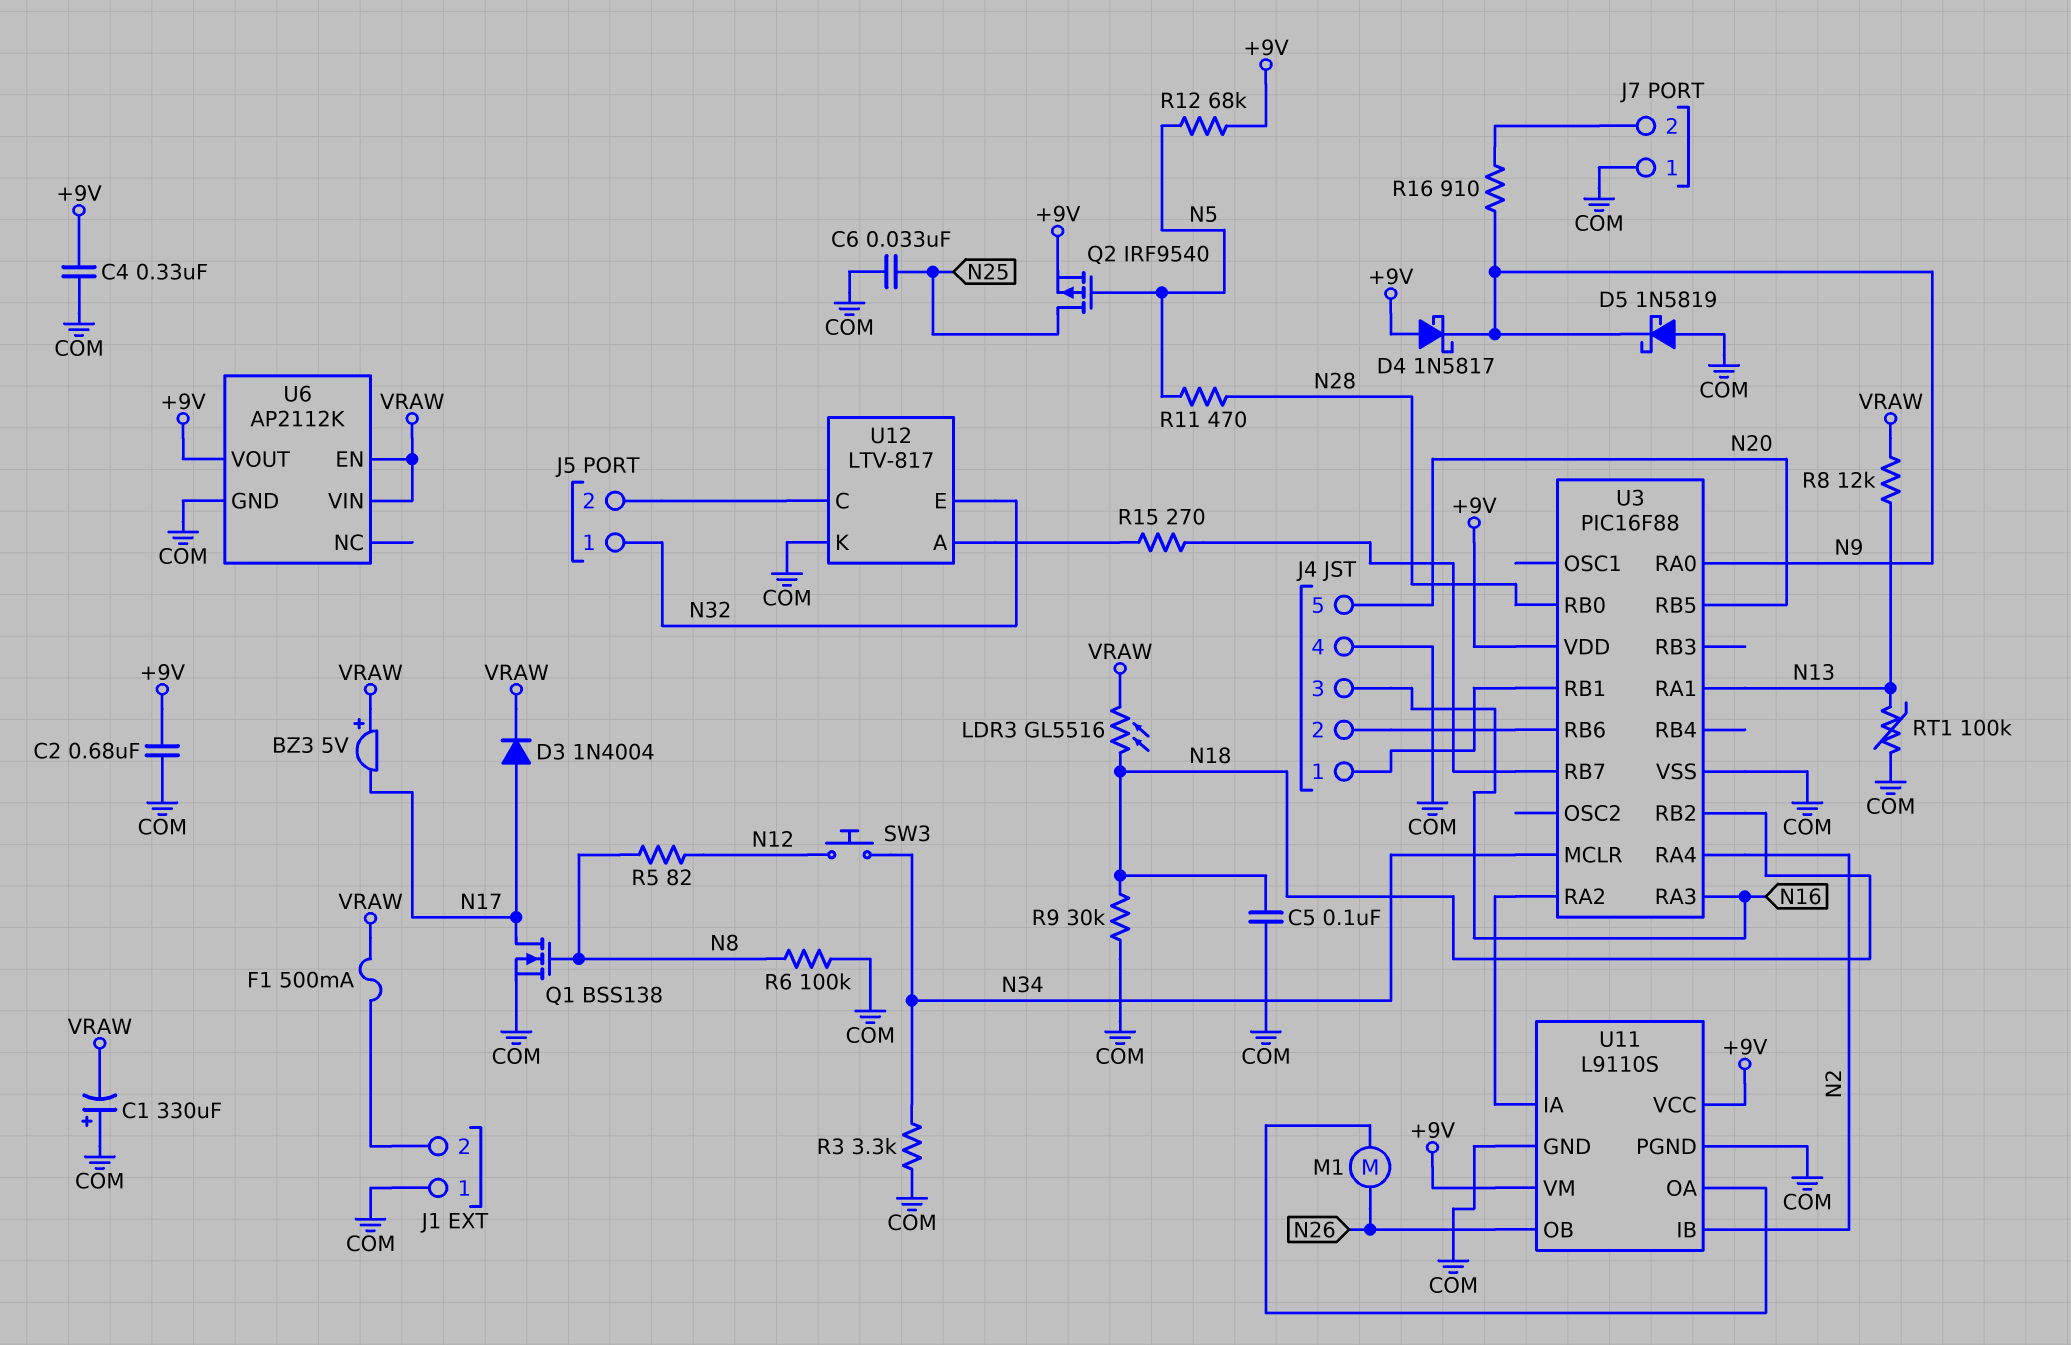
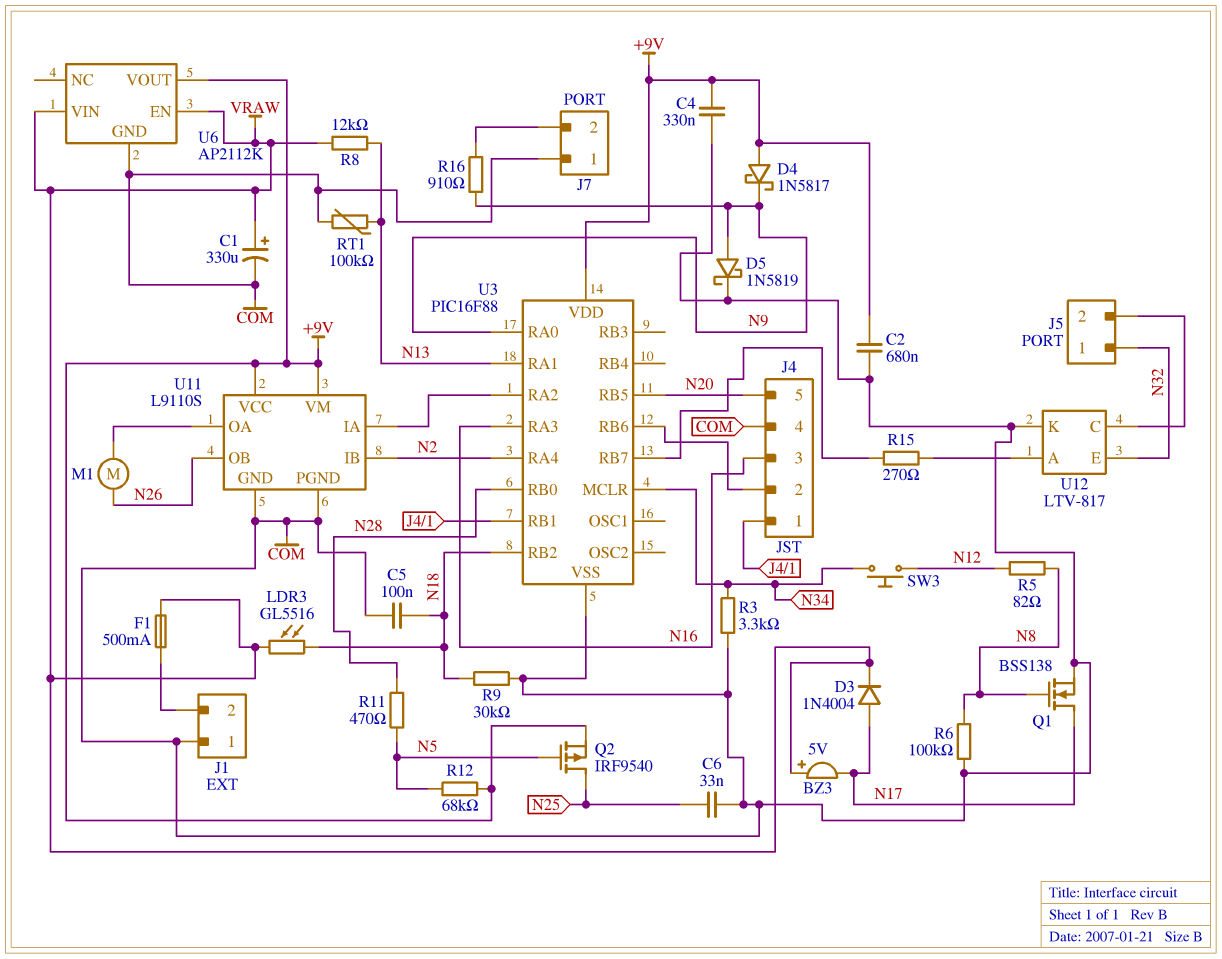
C1: 330uF (plus COM, minus VRAW) -> 330uF (plus VRAW, minus COM)
D5: schottky 1N5819 (A COM, K N9) -> schottky 1N5819 (A N9, K COM)

